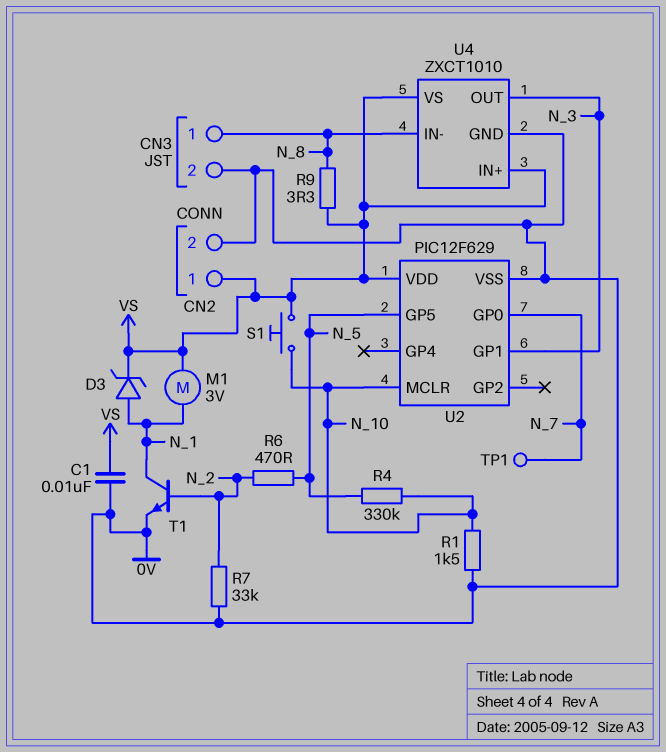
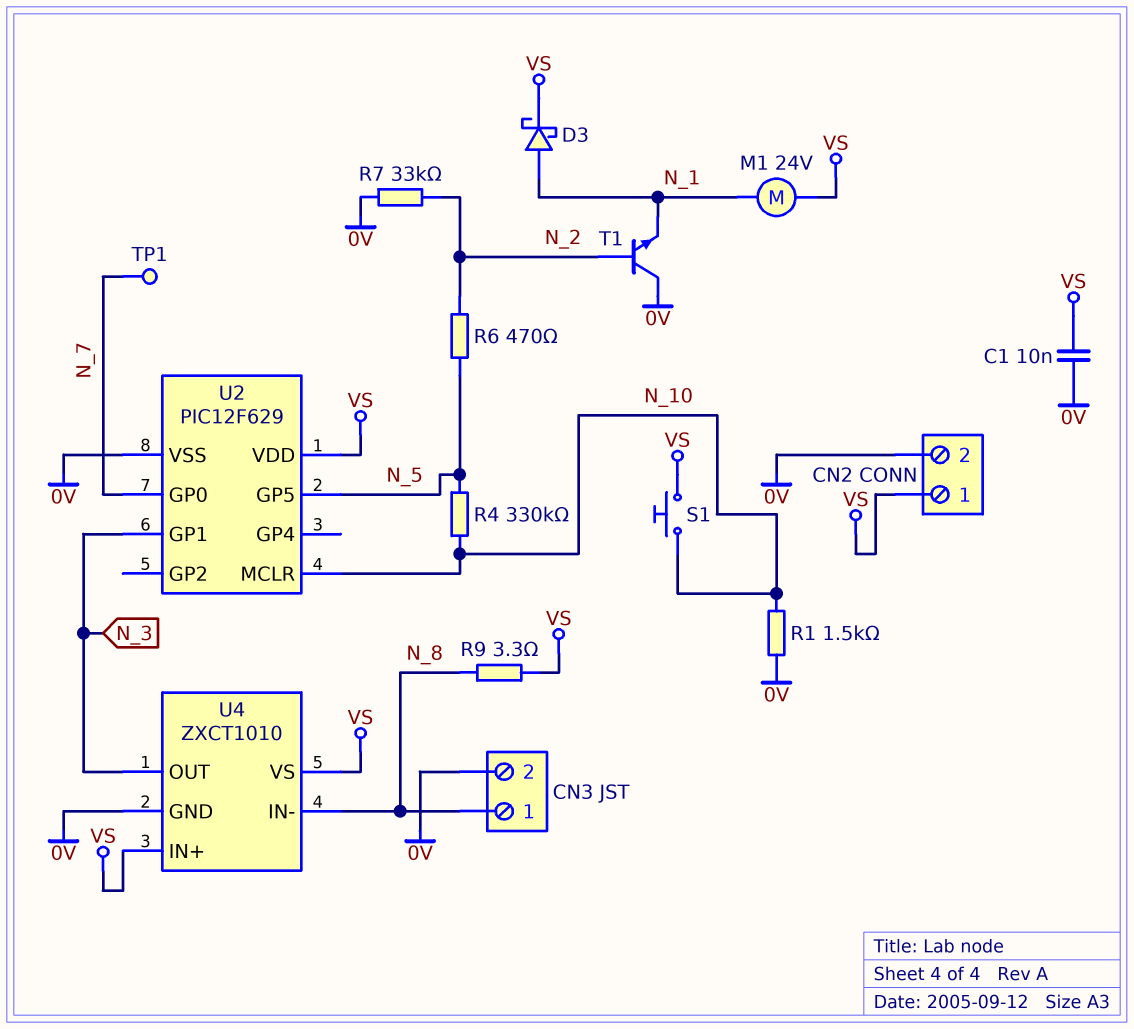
D3: zener (A N_1, K VS) -> schottky (A N_1, K VS)
M1: motor 3V (N_1, VS) -> motor 24V (N_1, VS)
T1: NPN (B N_2, C N_1, E 0V) -> NPN (B N_2, C 0V, E N_1)

